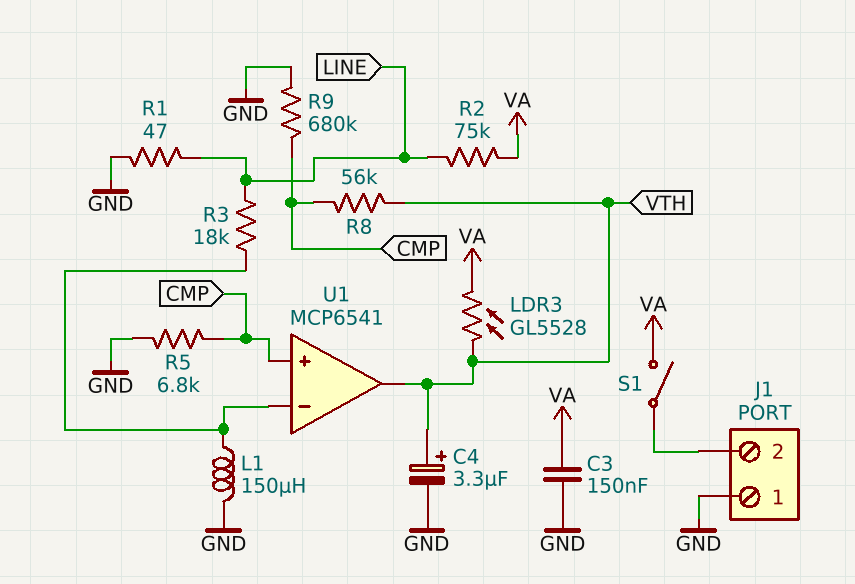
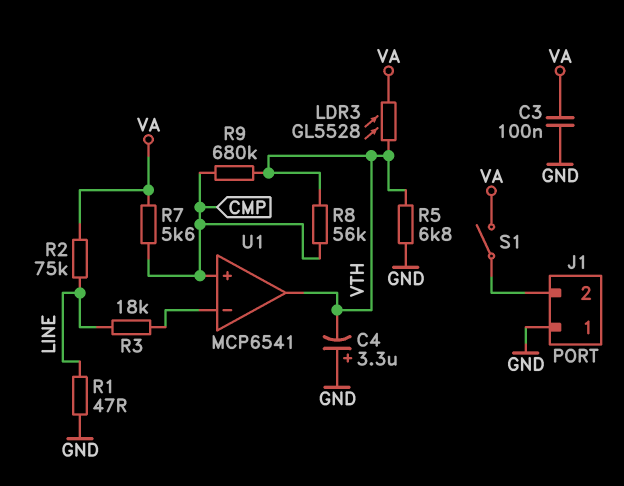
C3: 150nF (GND, VA) -> 100nF (GND, VA)
C4: 3.3uF (plus VTH, minus GND) -> 3.3uF (plus GND, minus VTH)
L1: 150uH (GND, U1/in-) -> none
R5: 6.8k (CMP, GND) -> 6.8k (GND, VTH)
R7: none -> 5.6k (CMP, VA)
R9: 680k (CMP, GND) -> 680k (CMP, VTH)

